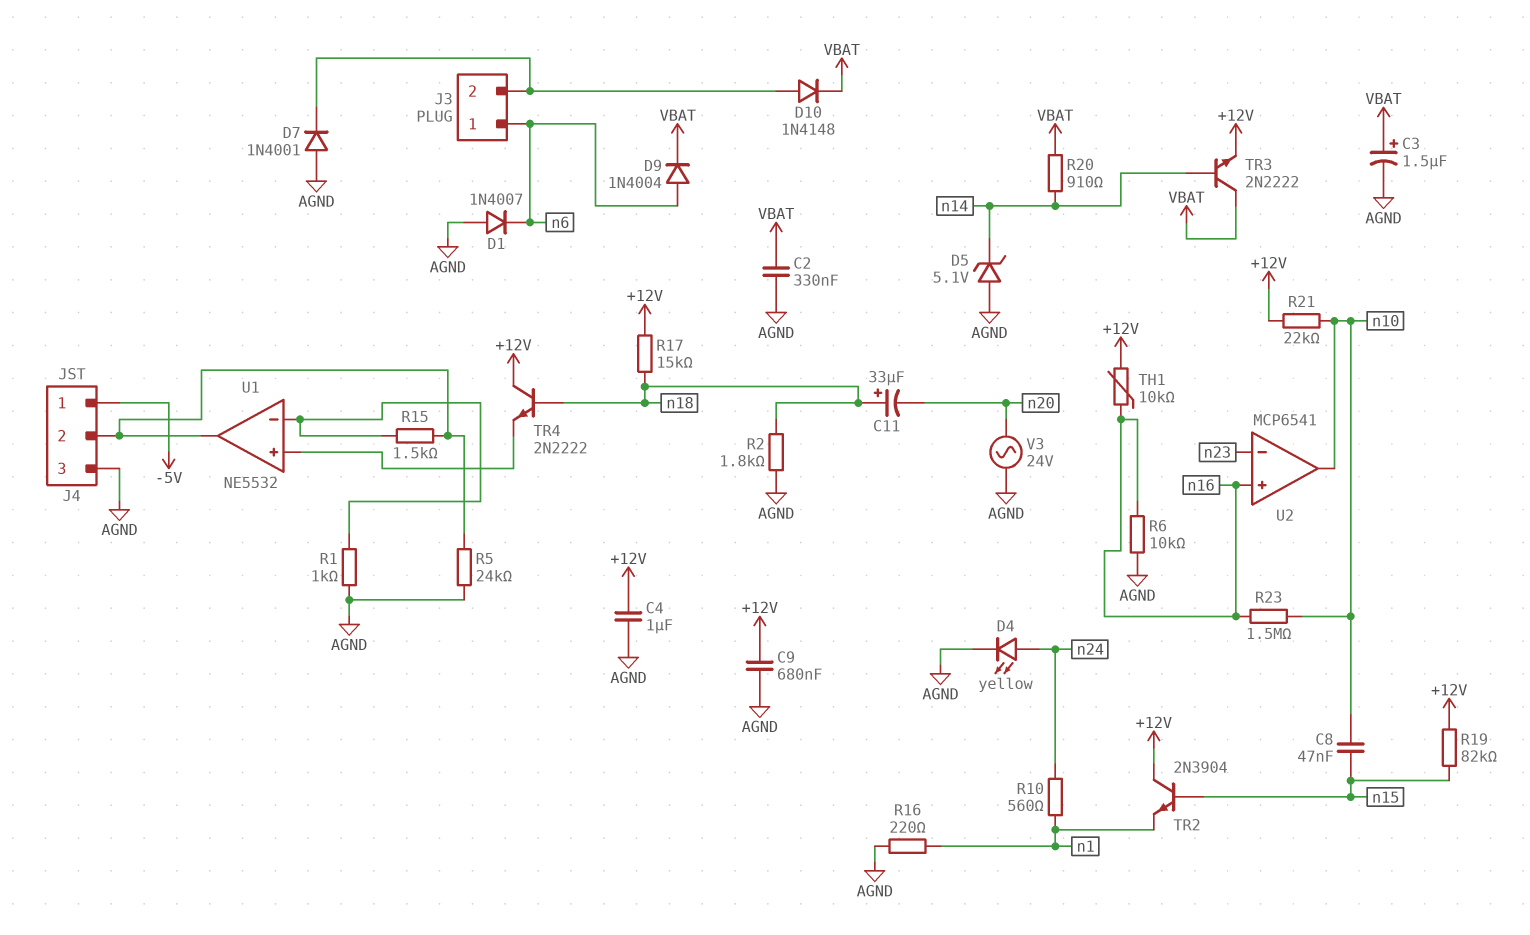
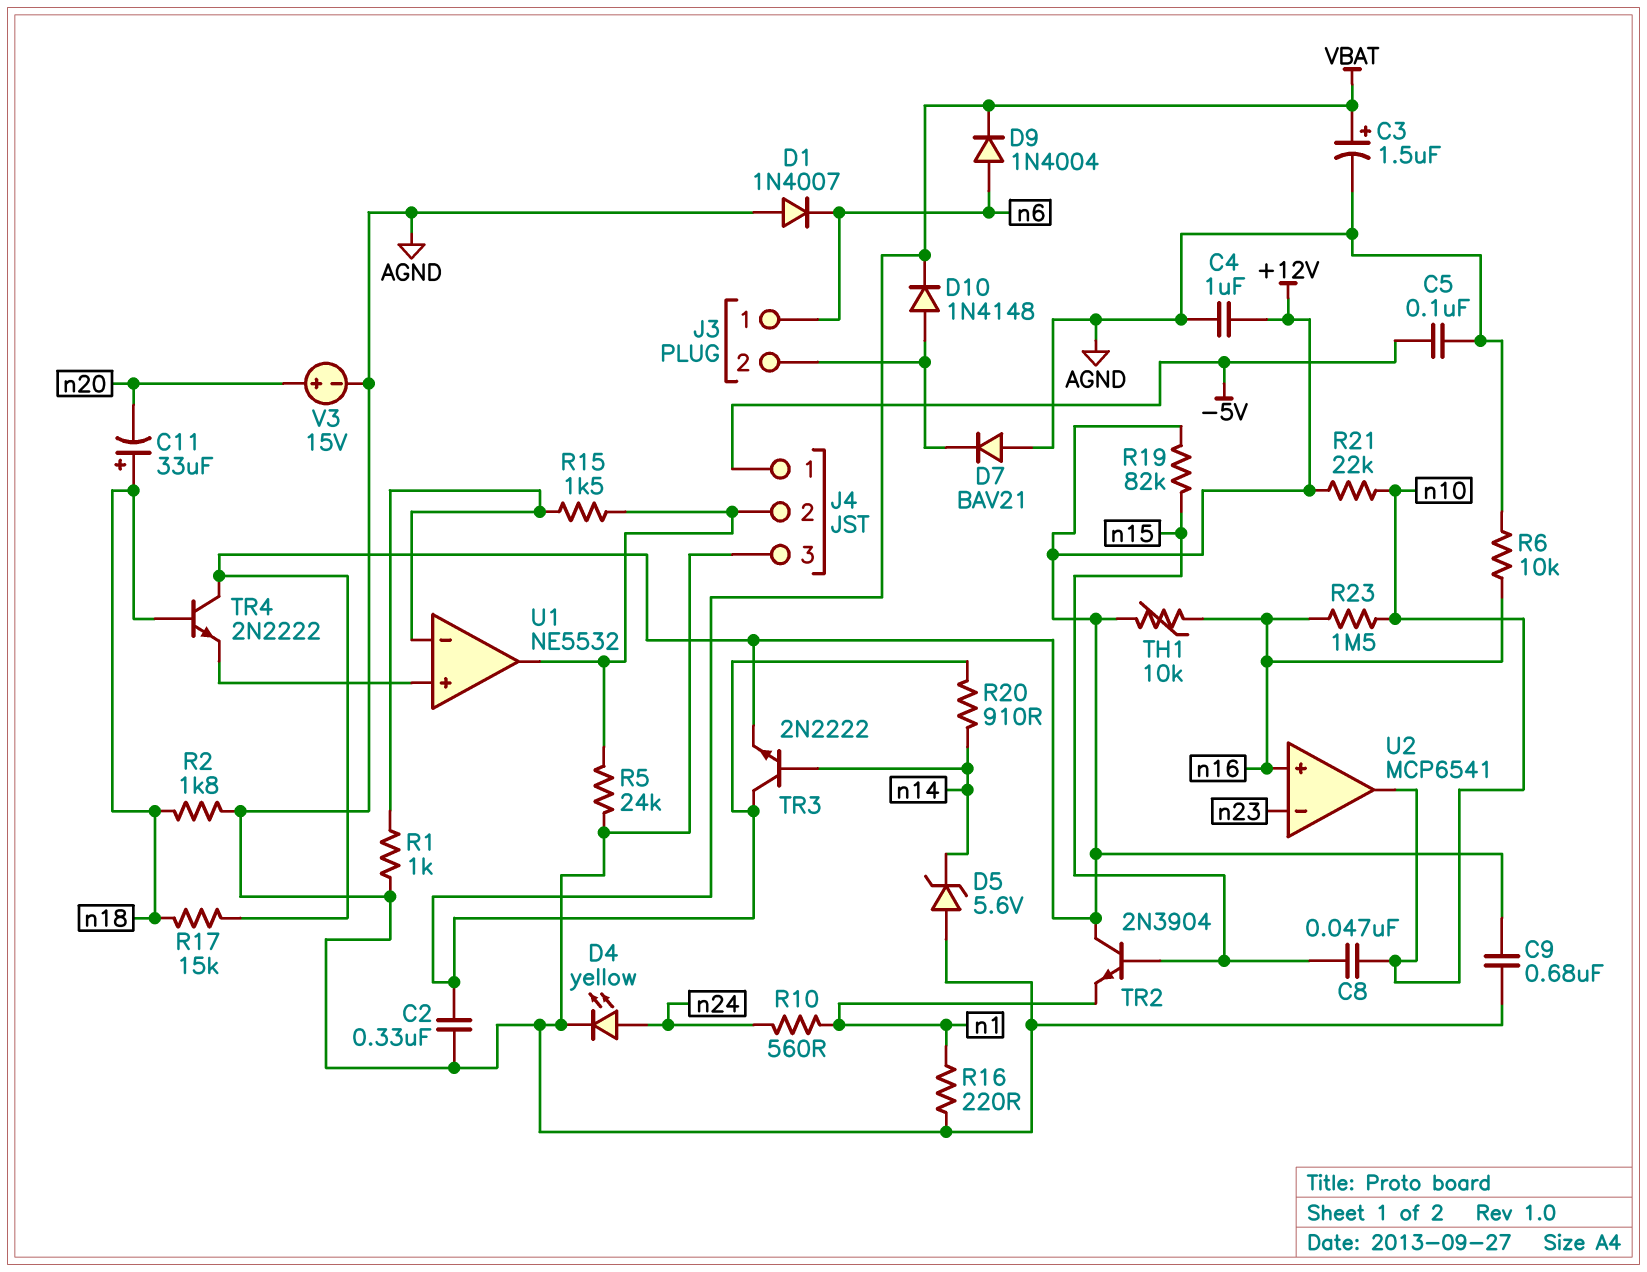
C5: none -> 100nF (-5V, AGND)
D5: zener 5.1V (A AGND, K n14) -> zener 5.6V (A AGND, K n14)
D7: diode 1N4001 (A AGND, K J3/2) -> diode BAV21 (A AGND, K J3/2)
V3: AC 24V (AGND, n20) -> 15V (plus n20, minus AGND)

